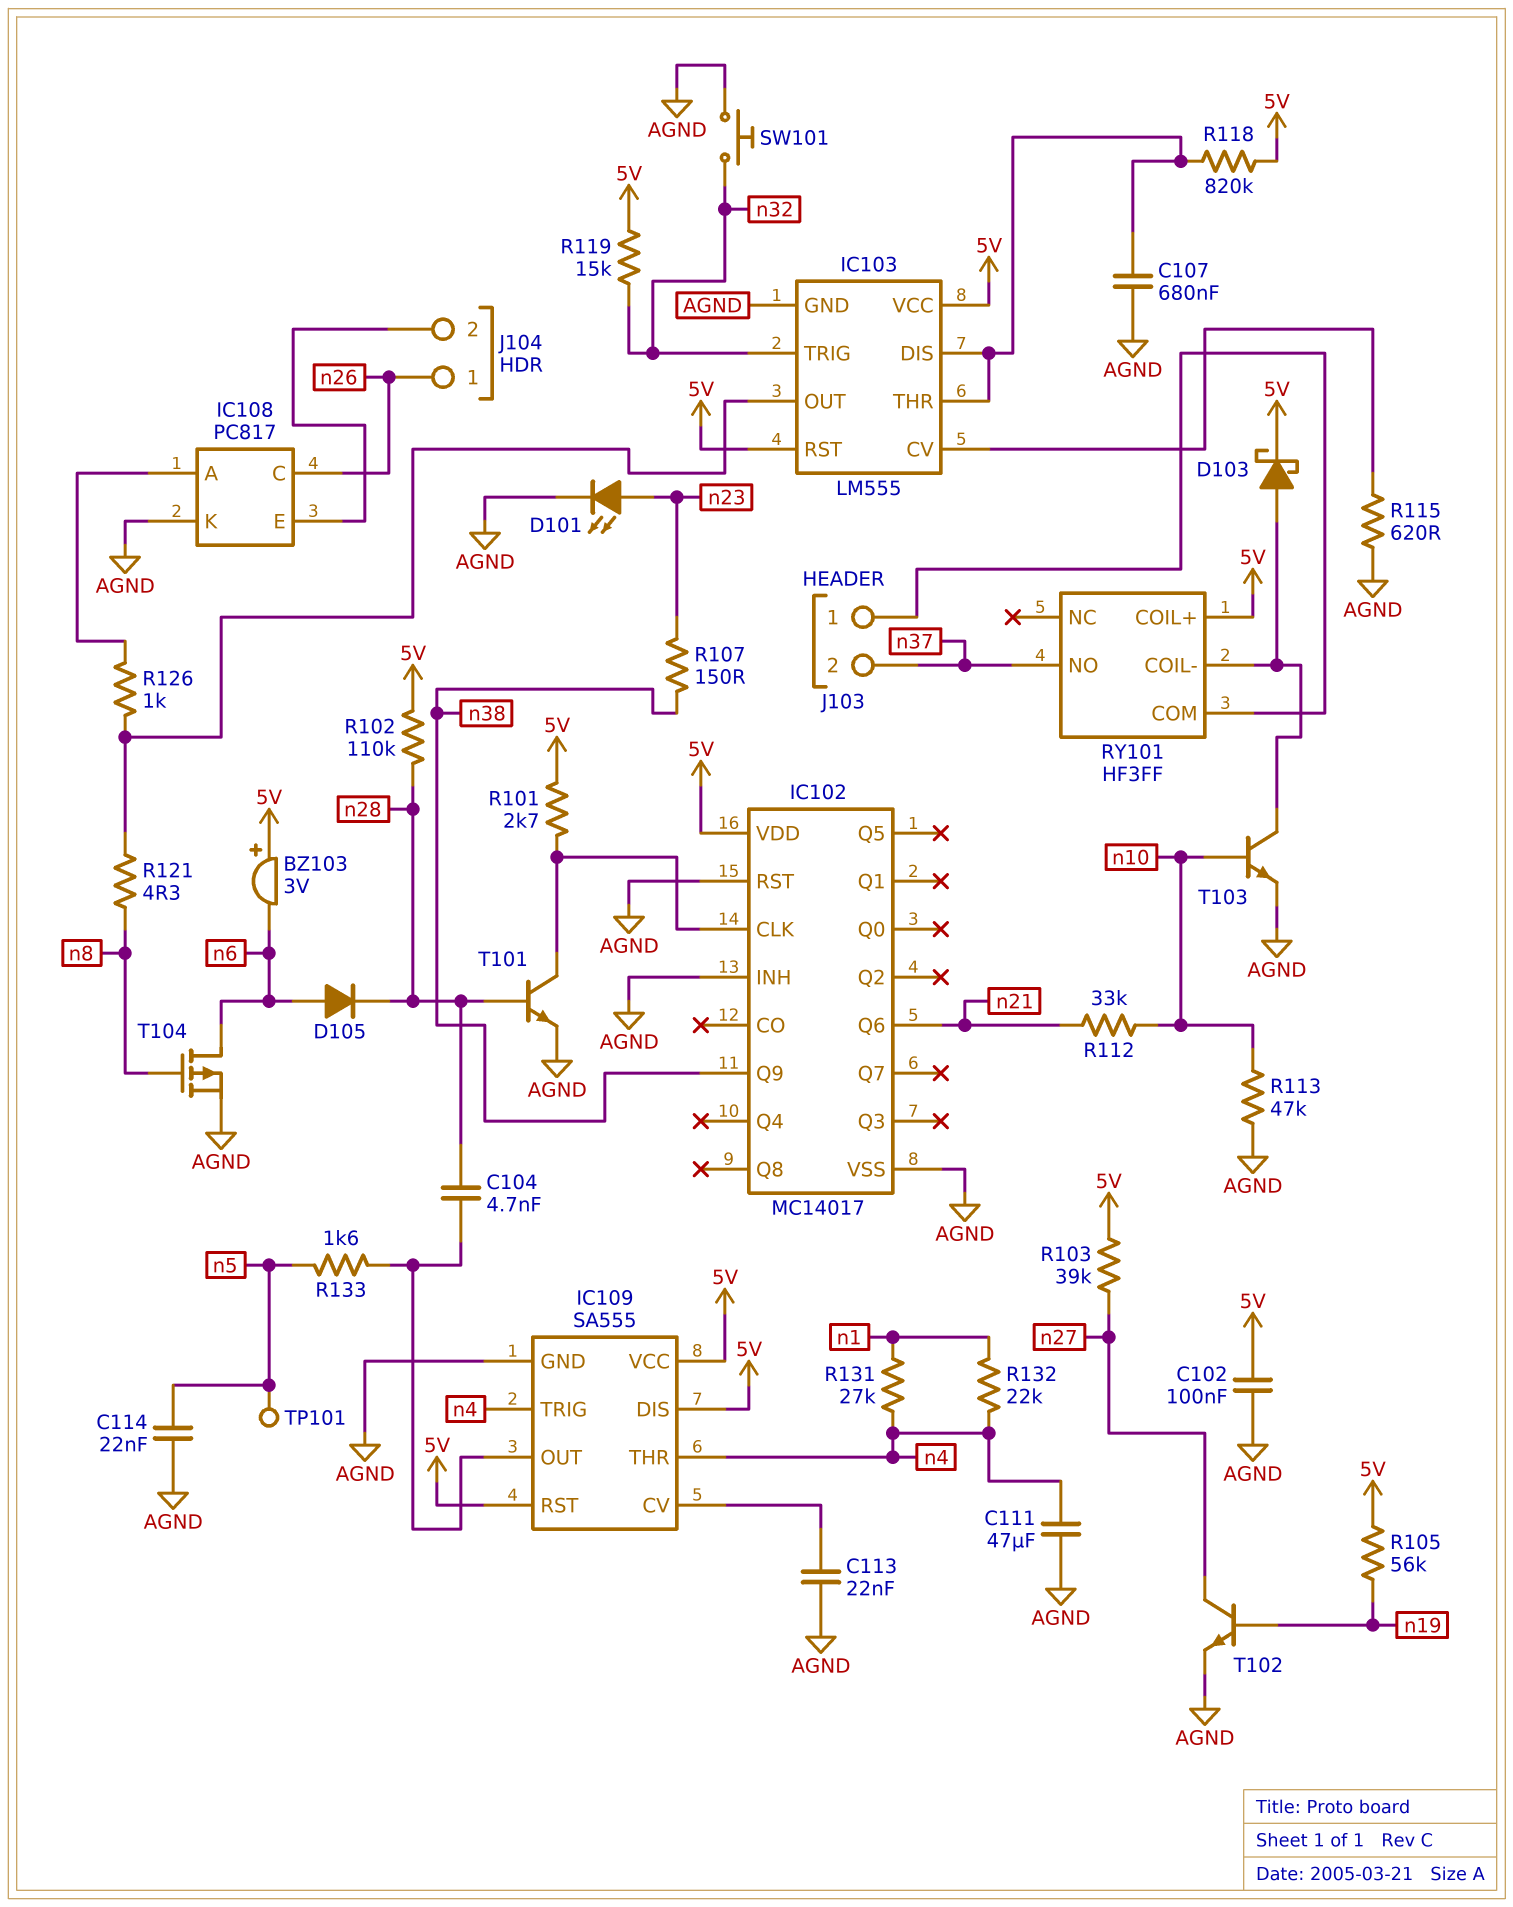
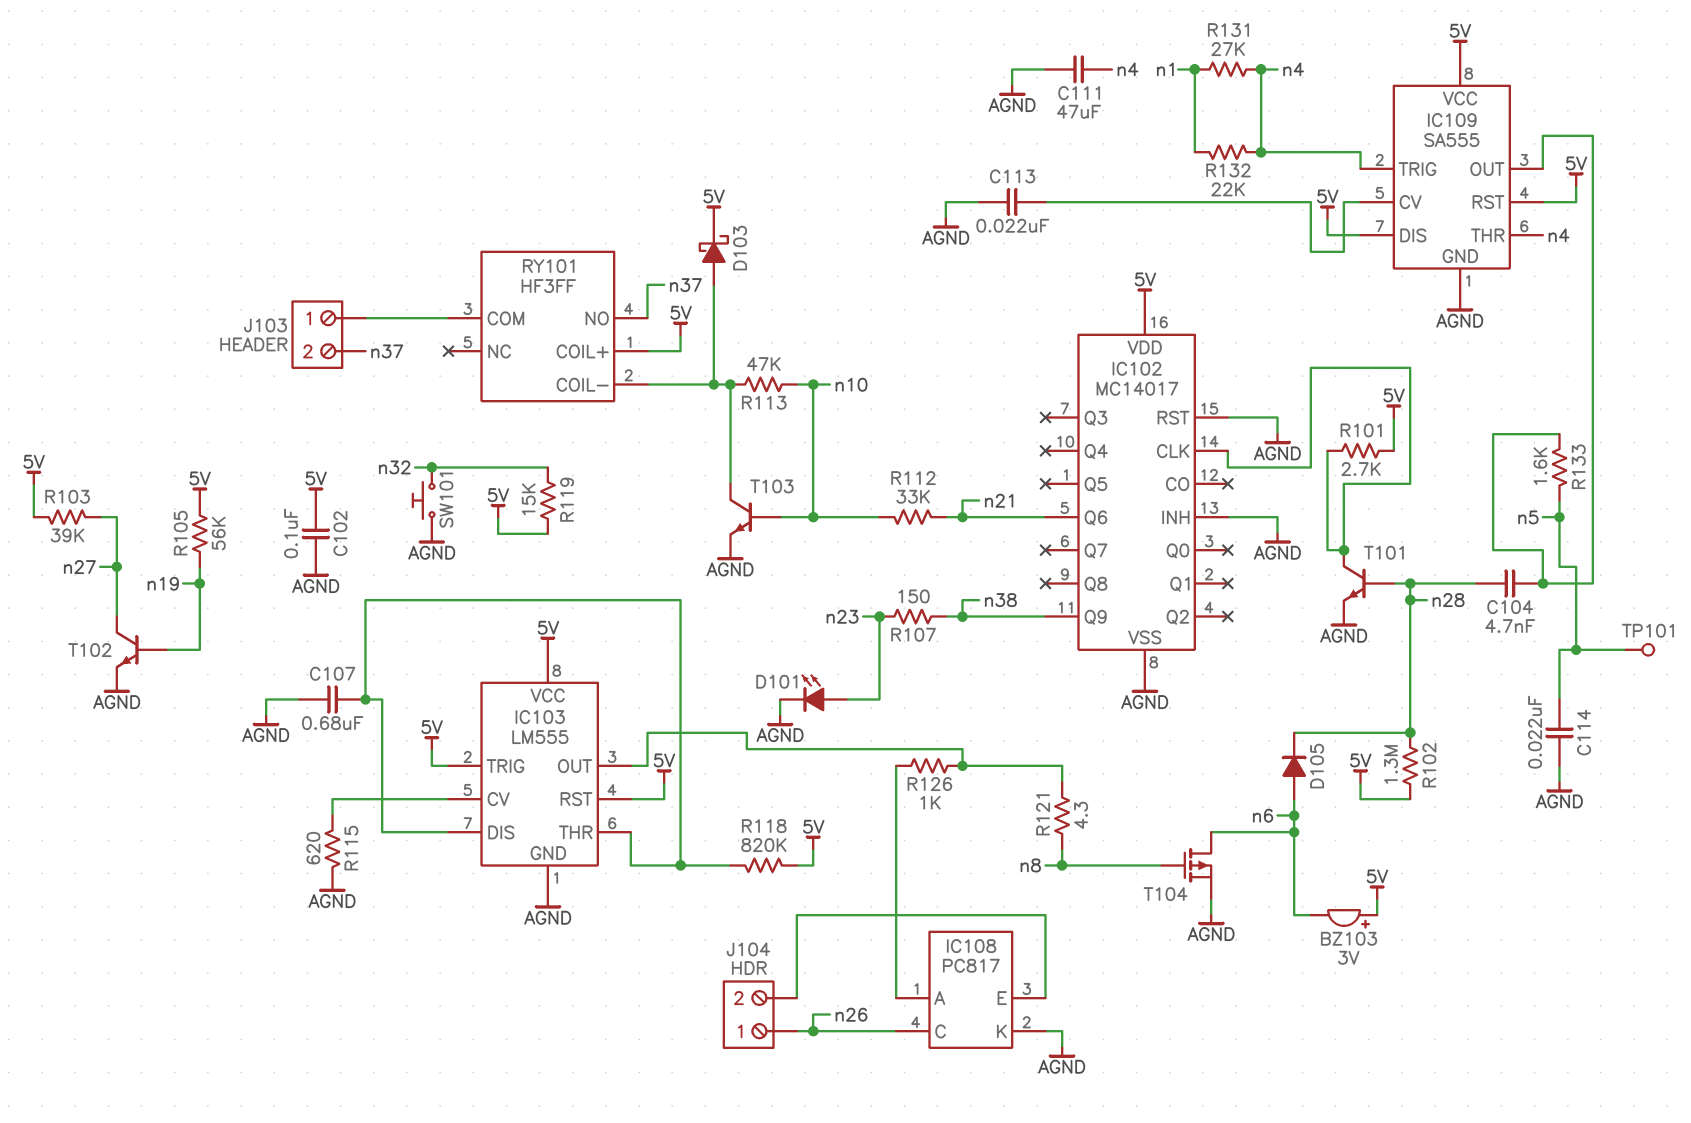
IC103 pin TRIG: n32 -> 5V
R102: 110k (5V, n28) -> 1.3M (5V, n28)
R113: 47k (AGND, n10) -> 47k (RY101/COIL-, n10)

